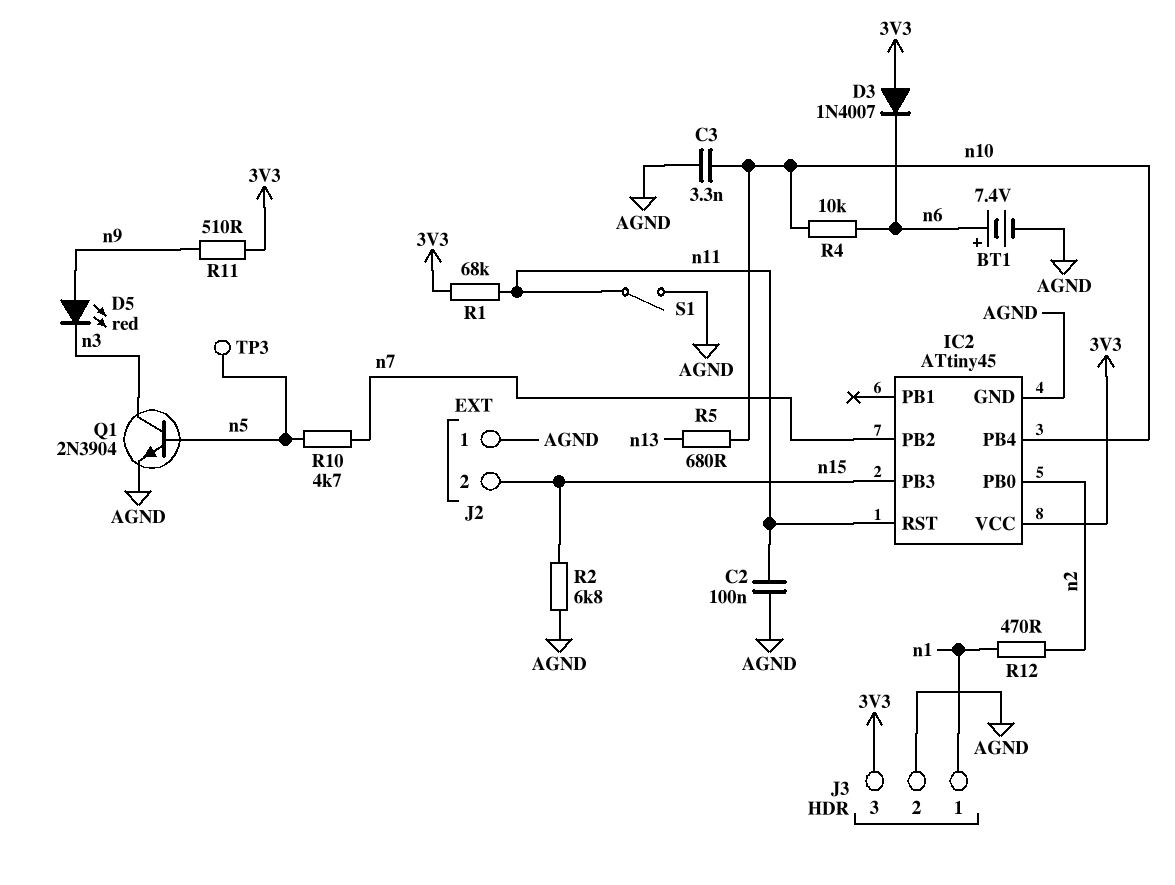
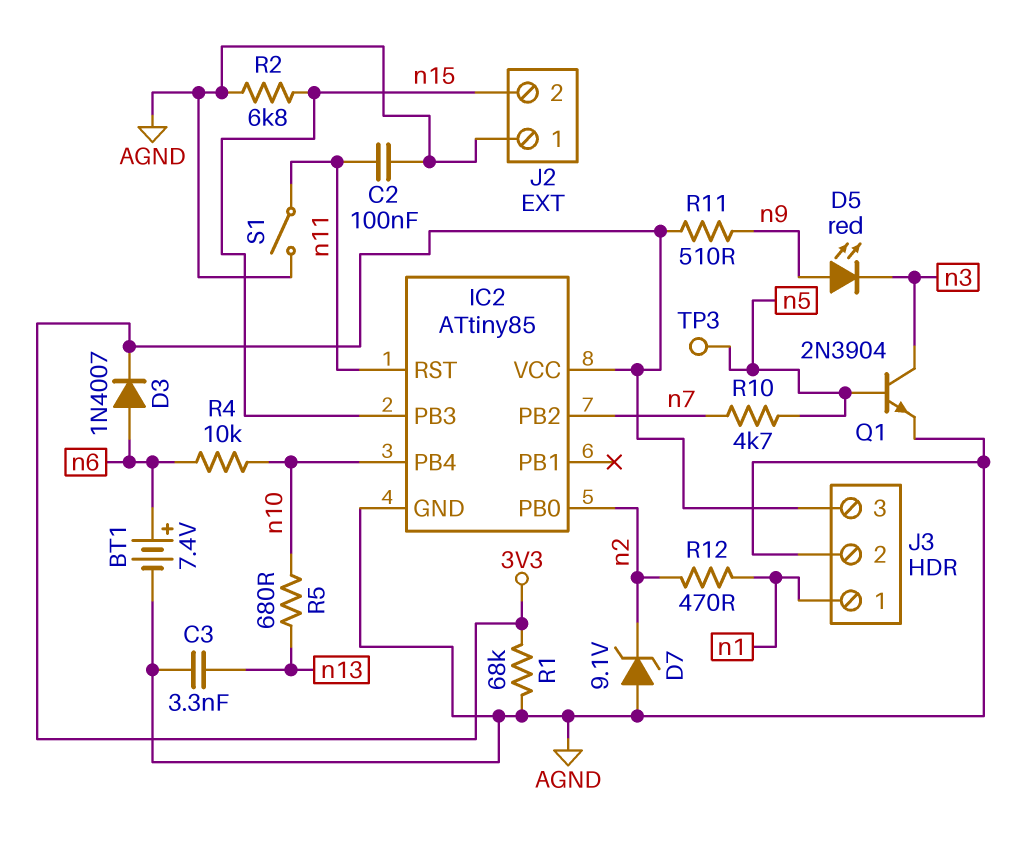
C3: 3.3nF (AGND, n10) -> 3.3nF (AGND, n13)
D3: diode 1N4007 (A 3V3, K n6) -> diode 1N4007 (A n6, K 3V3)
D7: none -> zener 9.1V (A AGND, K n2)
IC2: ATtiny45 -> ATtiny85
R1: 68k (3V3, n11) -> 68k (3V3, AGND)

